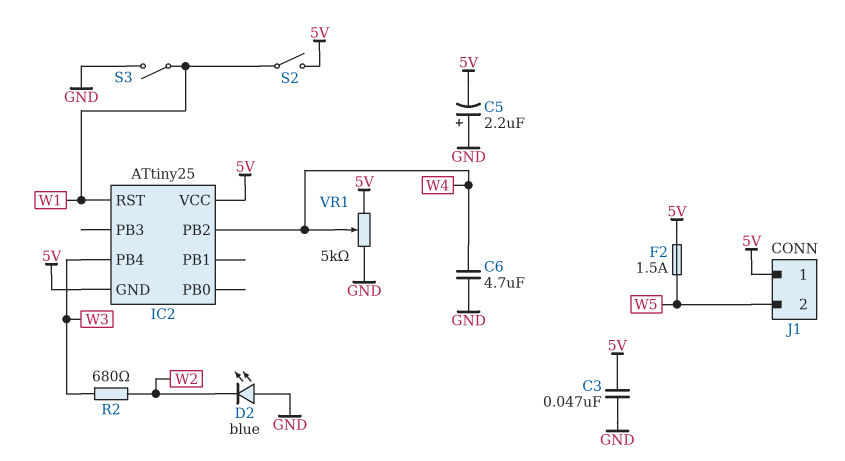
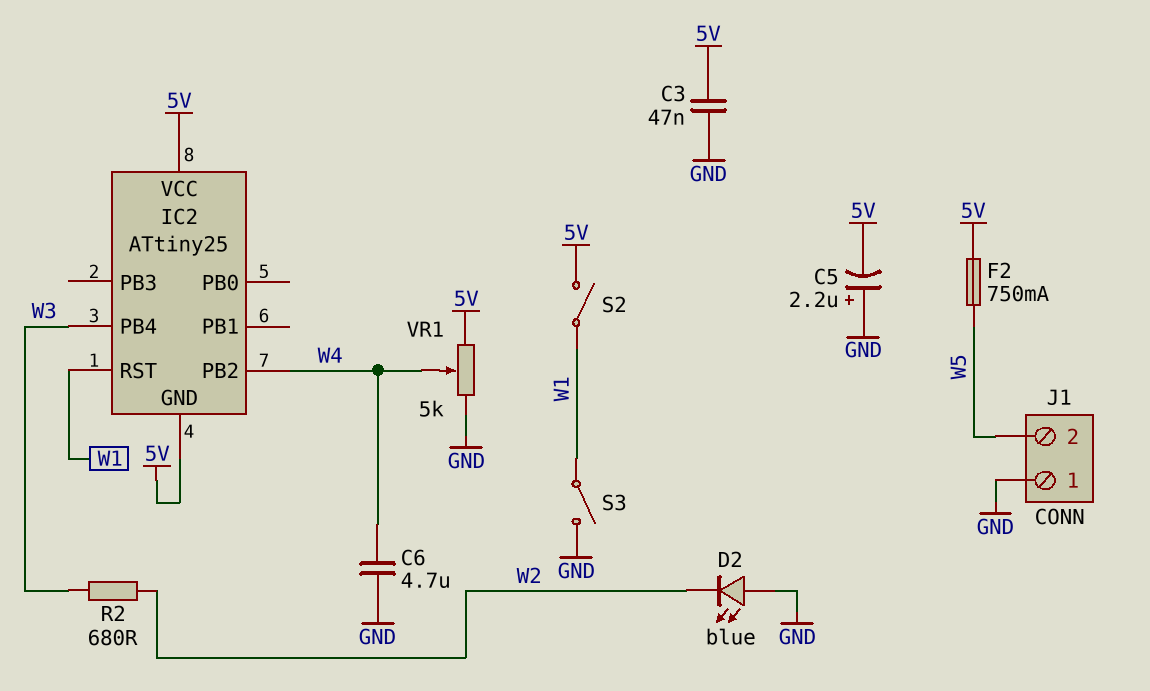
F2: 1.5A (5V, W5) -> 750mA (5V, W5)
J1 pin 1: 5V -> GND

